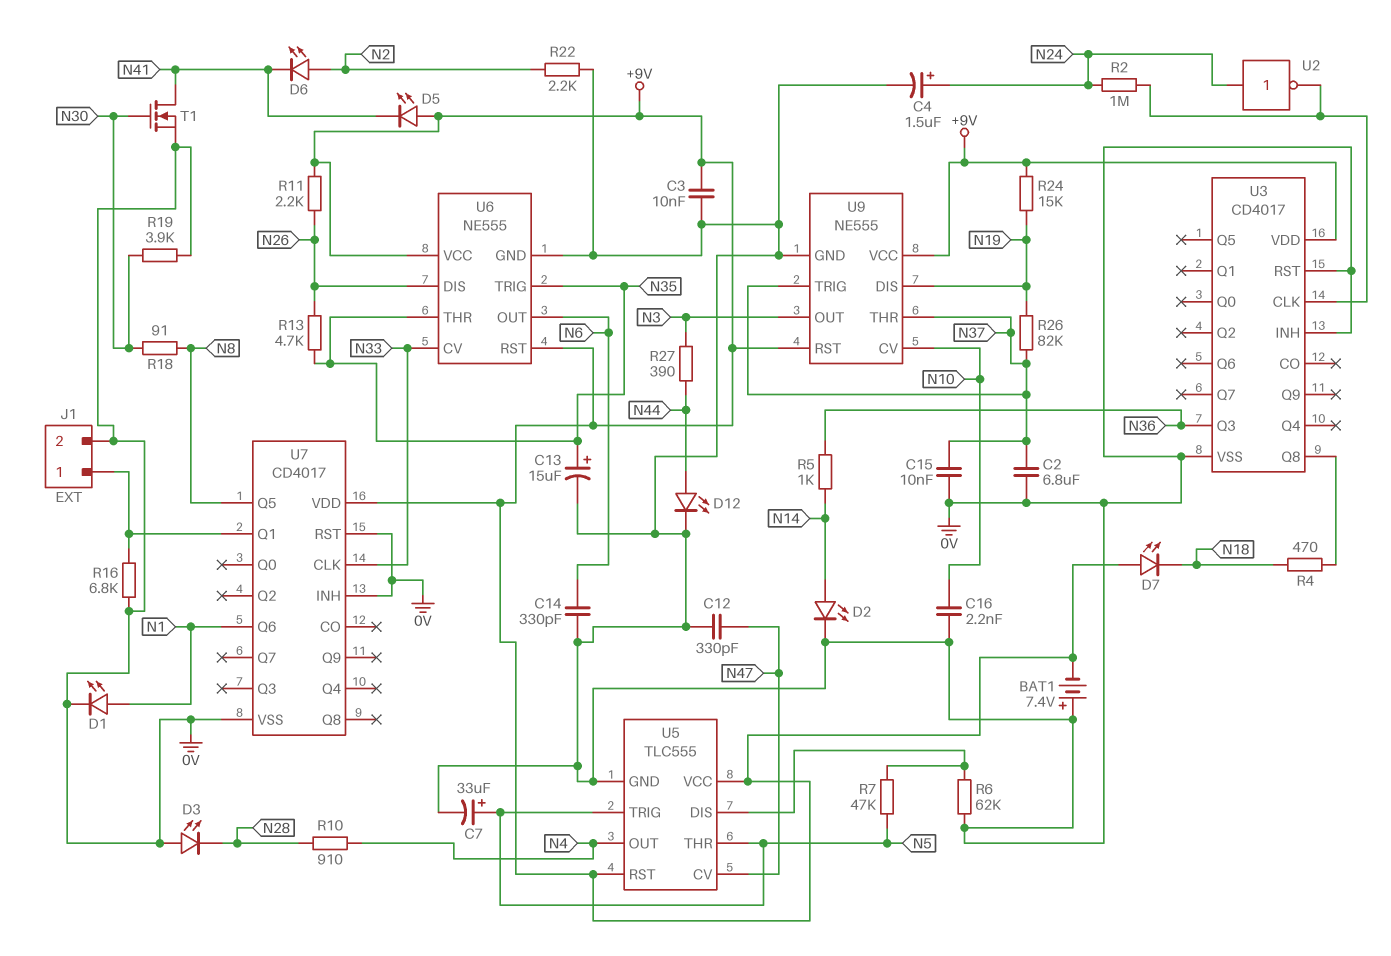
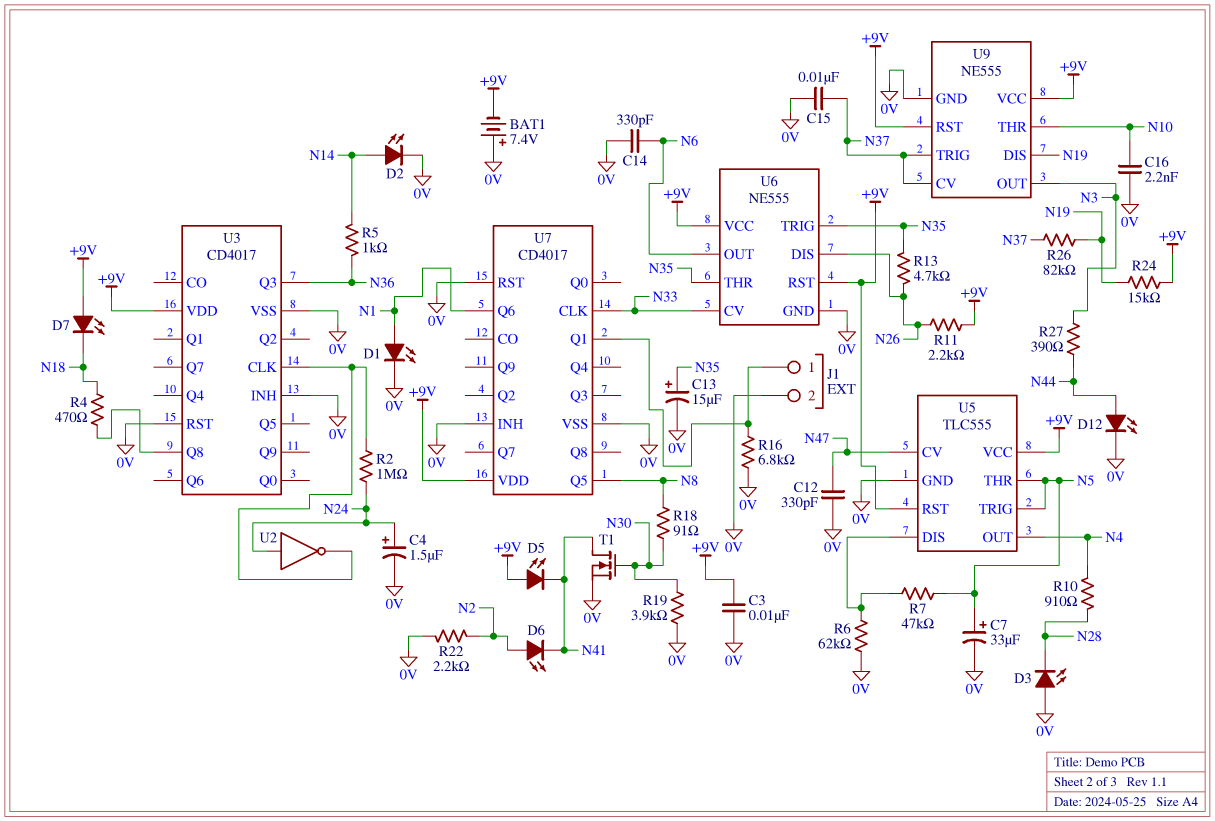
C2: 6.8uF (0V, N37) -> none
U9 pin CV: N10 -> N37
U9 pin THR: N37 -> N10

